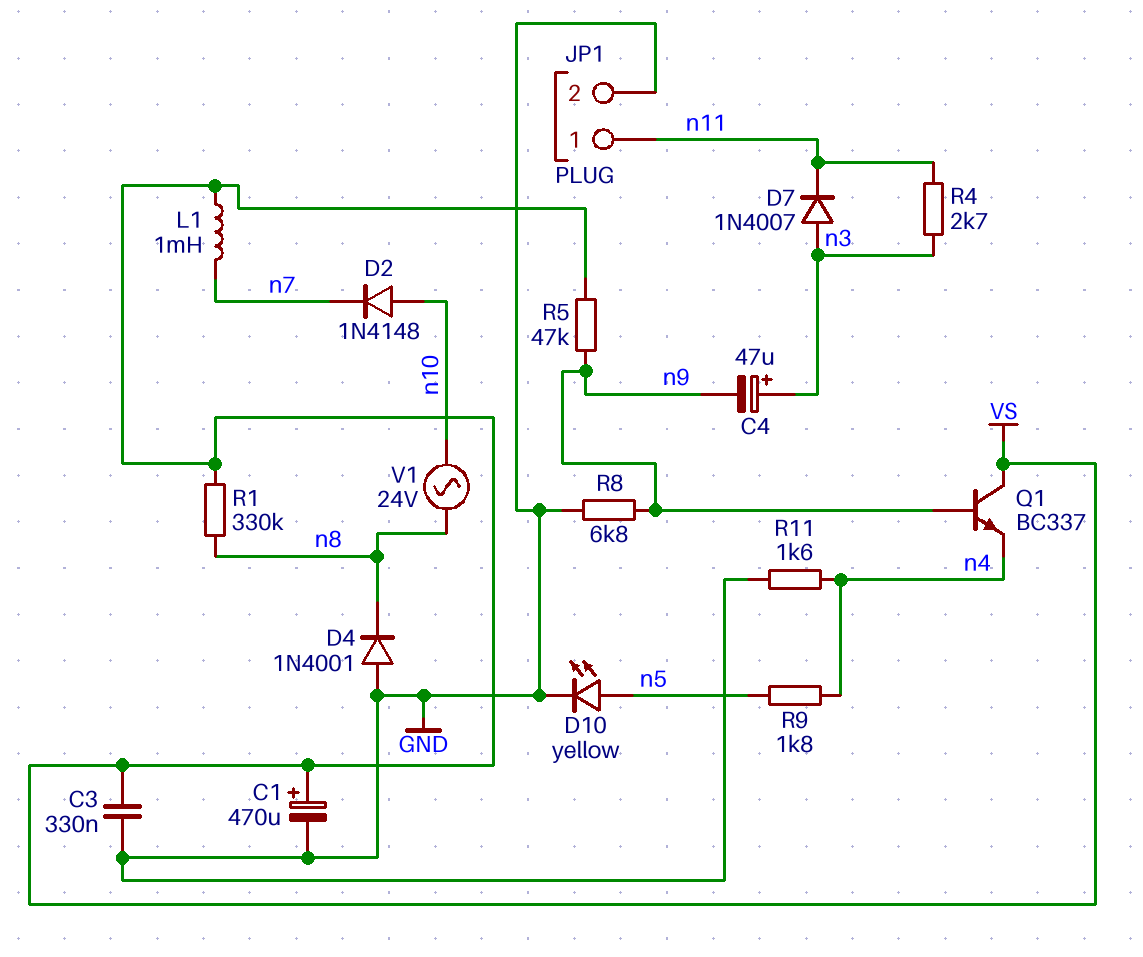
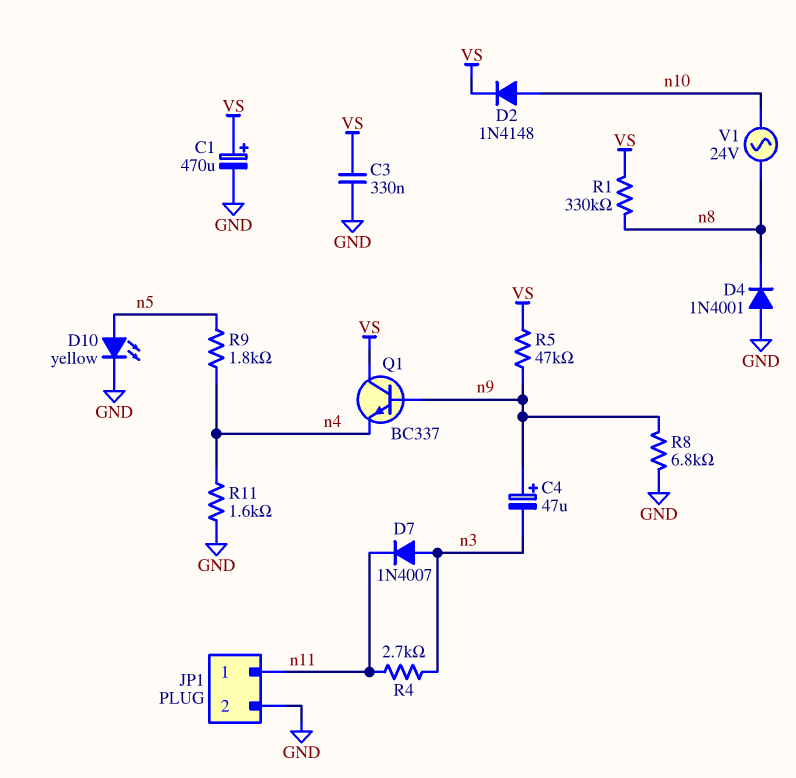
C4: 47uF (plus n3, minus n9) -> 47uF (plus n9, minus n3)
D2: diode 1N4148 (A n10, K n7) -> diode 1N4148 (A n10, K VS)
L1: 1mH (VS, n7) -> none

